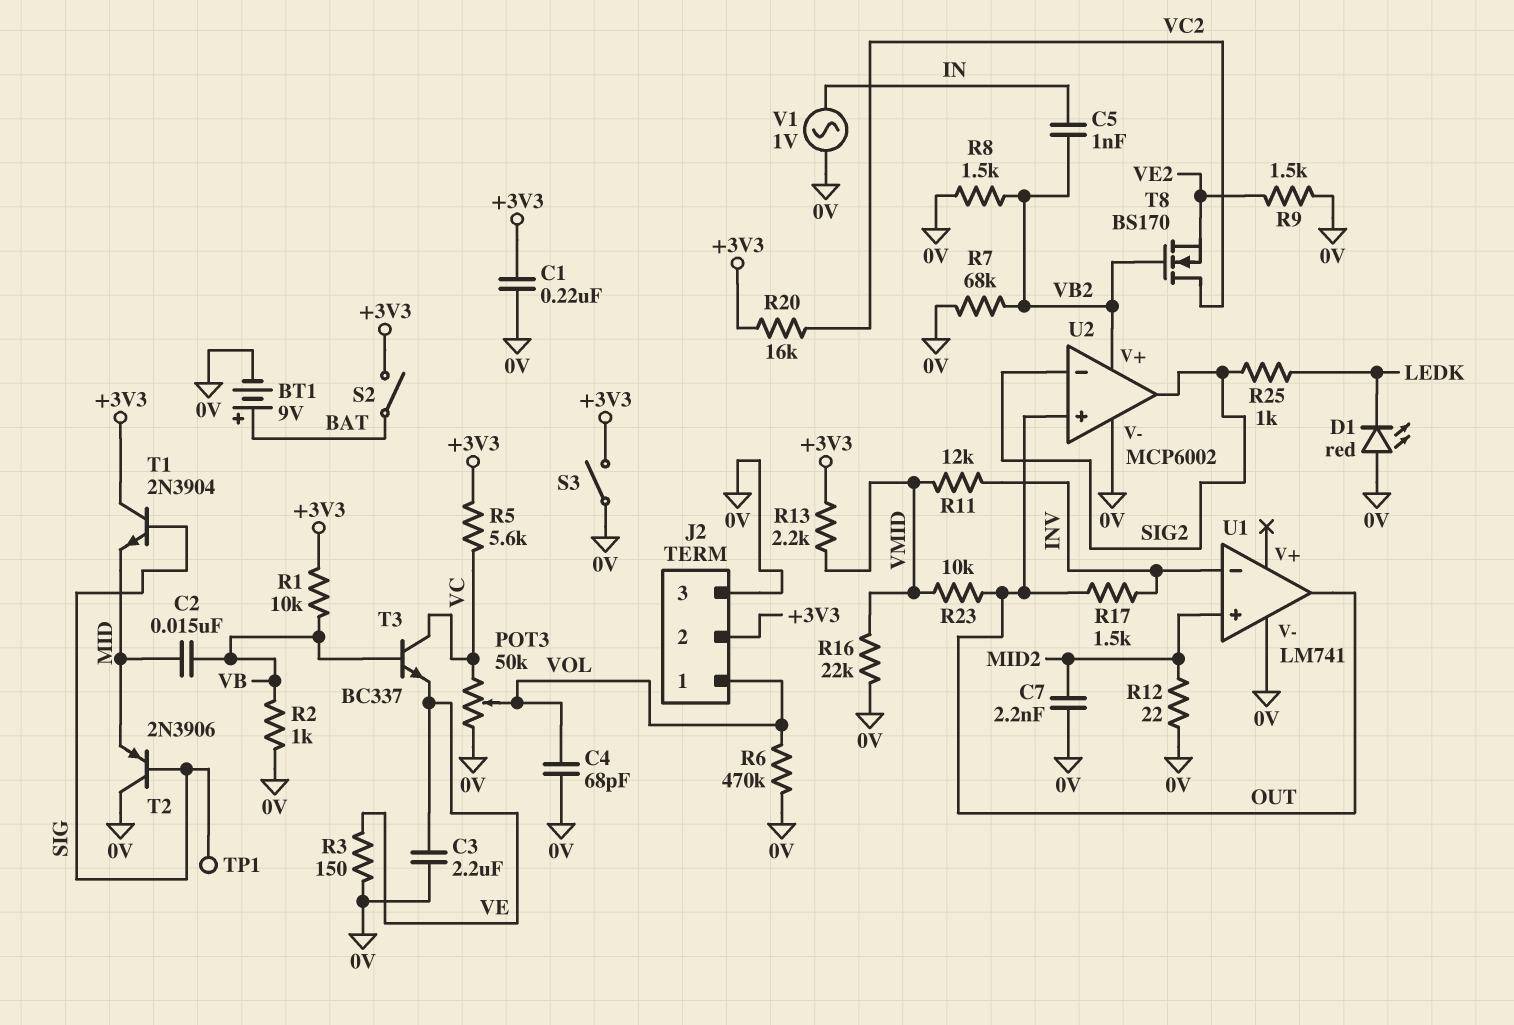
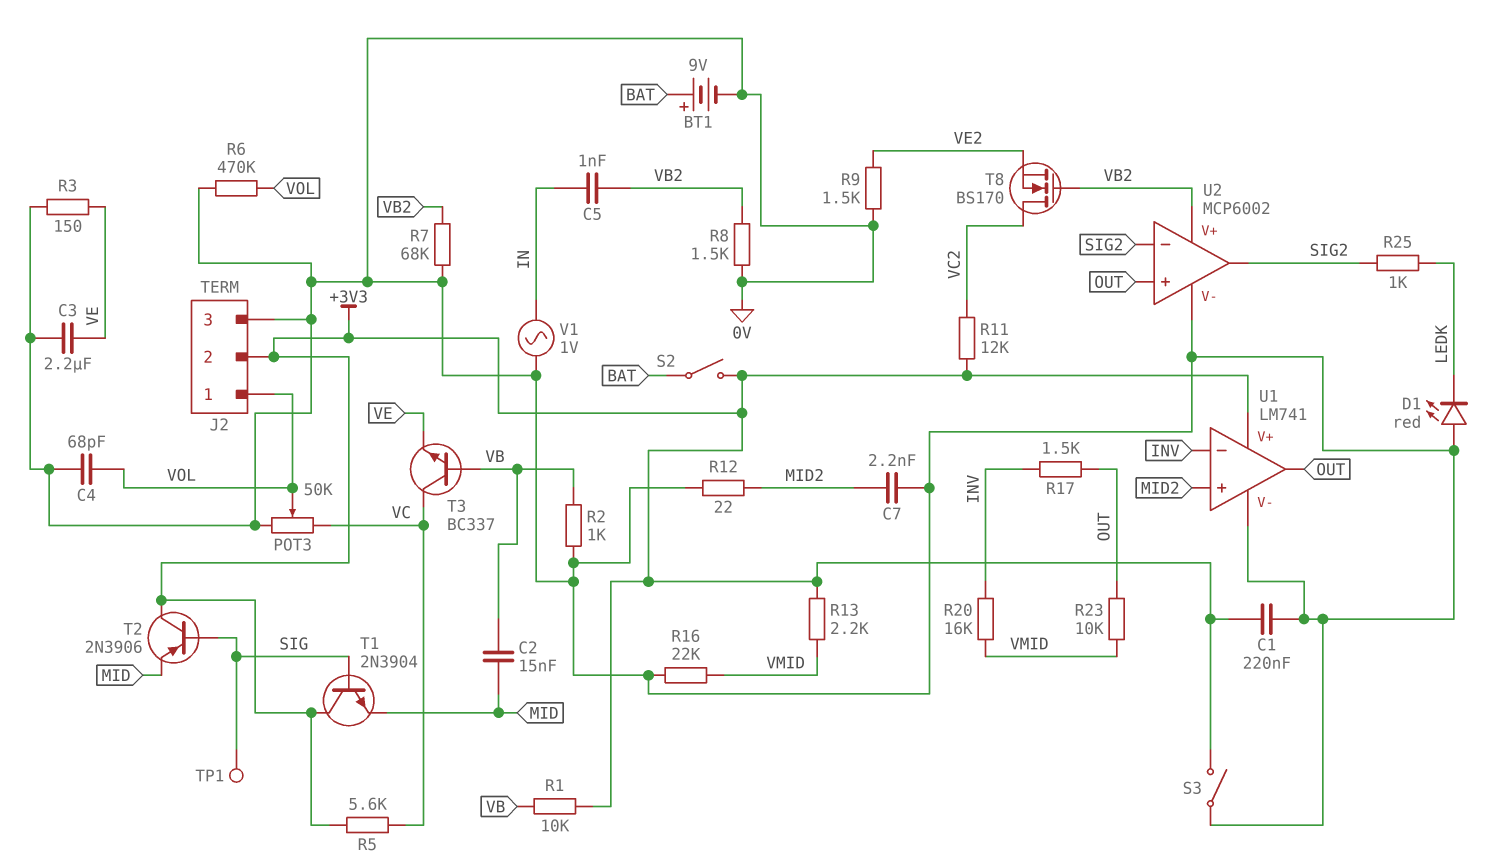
R11: 12k (INV, VMID) -> 12k (+3V3, VC2)
R20: 16k (+3V3, VC2) -> 16k (INV, VMID)
T2: PNP 2N3906 (B SIG, C 0V, E MID) -> PNP 2N3906 (B SIG, C +3V3, E MID)
U1 pin V+: none -> +3V3

